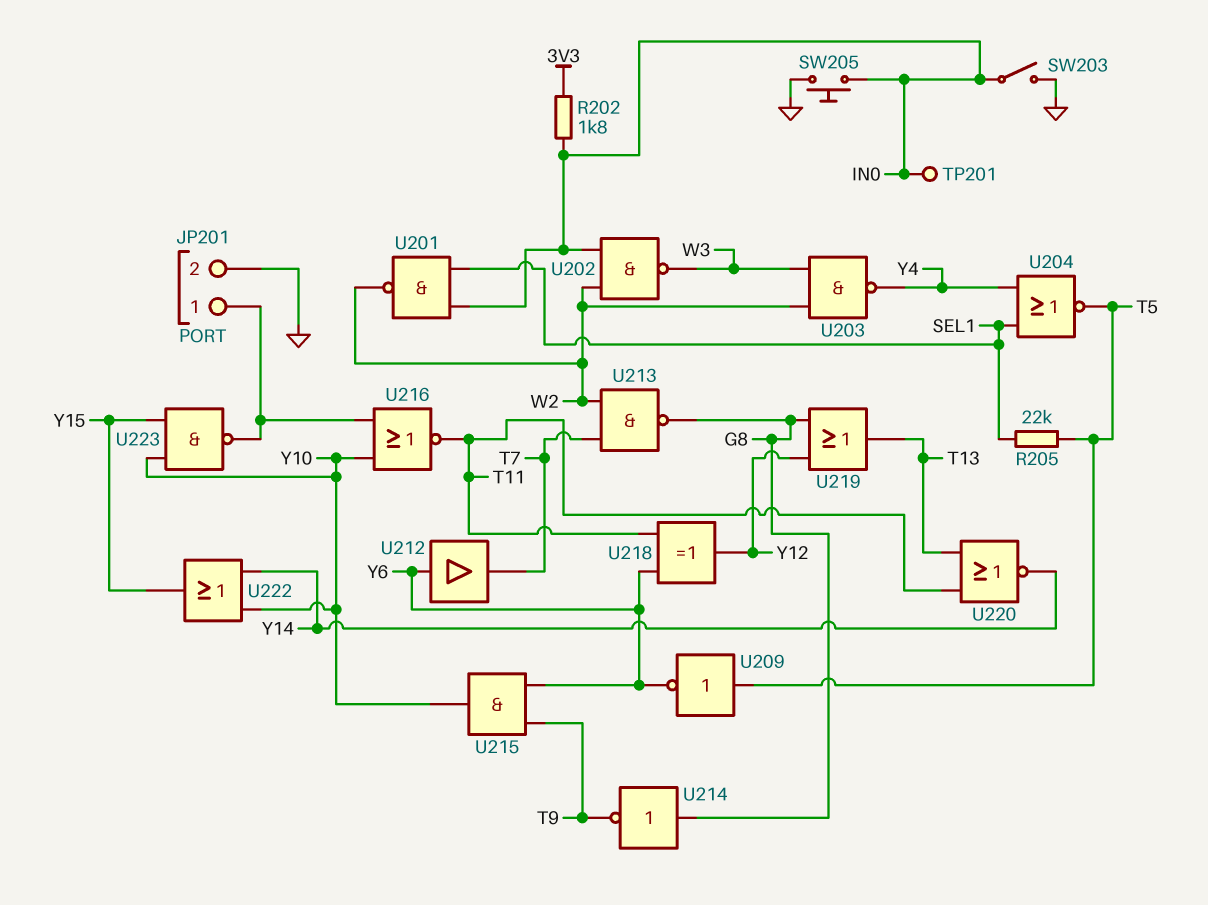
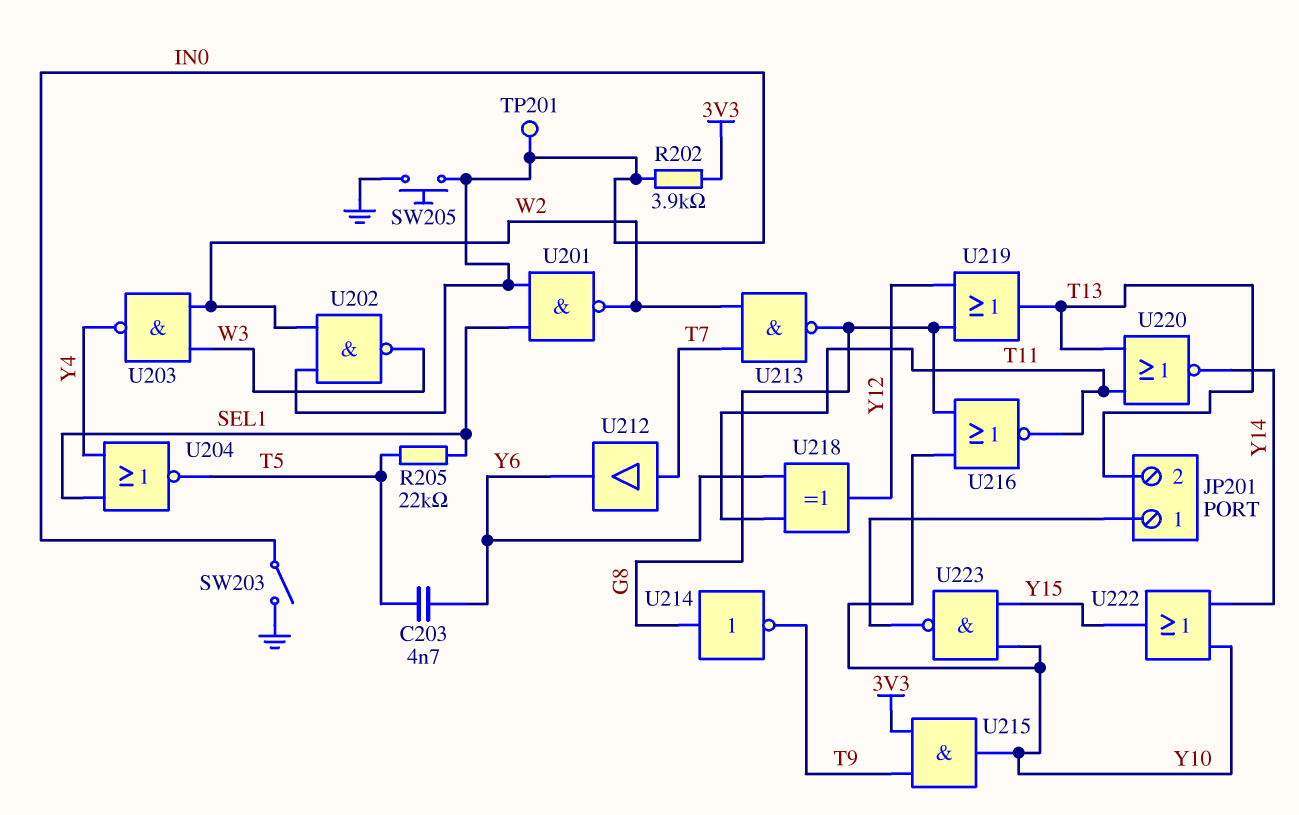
C203: none -> 4.7nF (T5, Y6)
JP201 pin 2: GND -> T13
R202: 1.8k (3V3, IN0) -> 3.9k (3V3, IN0)
U209: NOT (in T5, out Y6) -> none
U212: buffer (in Y6, out T7) -> buffer (in T7, out Y6)
U215: AND (in T9, in Y6, out Y10) -> AND (in 3V3, in T9, out Y10)
U216: NOR (in JP201/1, in Y10, out T11) -> NOR (in G8, in Y10, out T11)

